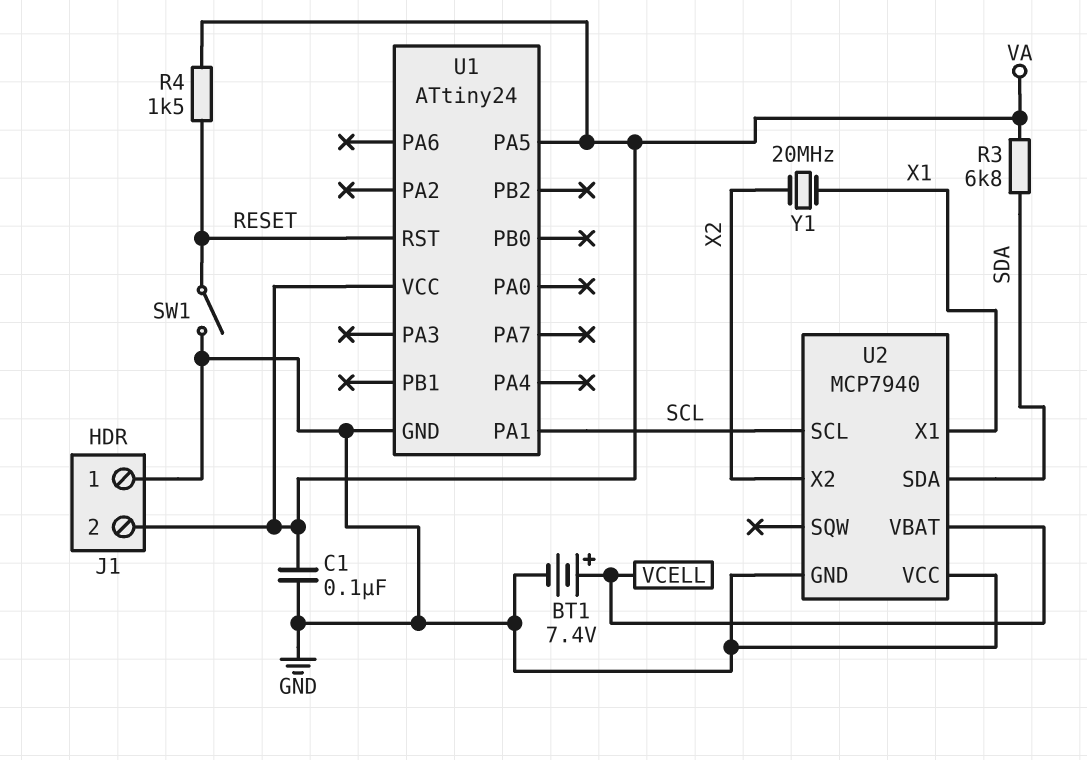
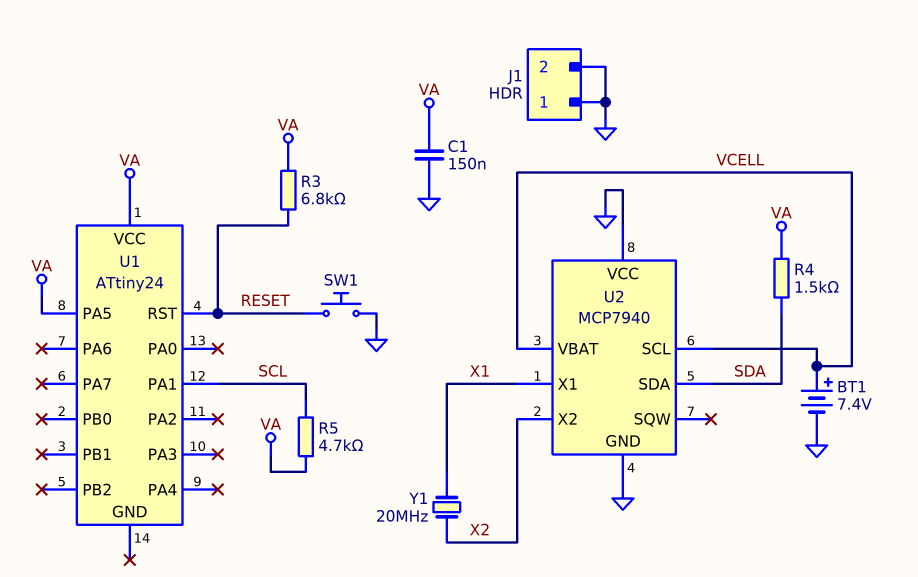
C1: 100nF (GND, VA) -> 150nF (GND, VA)
J1 pin 2: VA -> GND
R3: 6.8k (SDA, VA) -> 6.8k (RESET, VA)
R4: 1.5k (RESET, VA) -> 1.5k (SDA, VA)
R5: none -> 4.7k (SCL, VA)
SW1: switch (GND, RESET) -> button (GND, RESET)
U1 pin GND: GND -> none
U2 pin SCL: SCL -> VCELL

